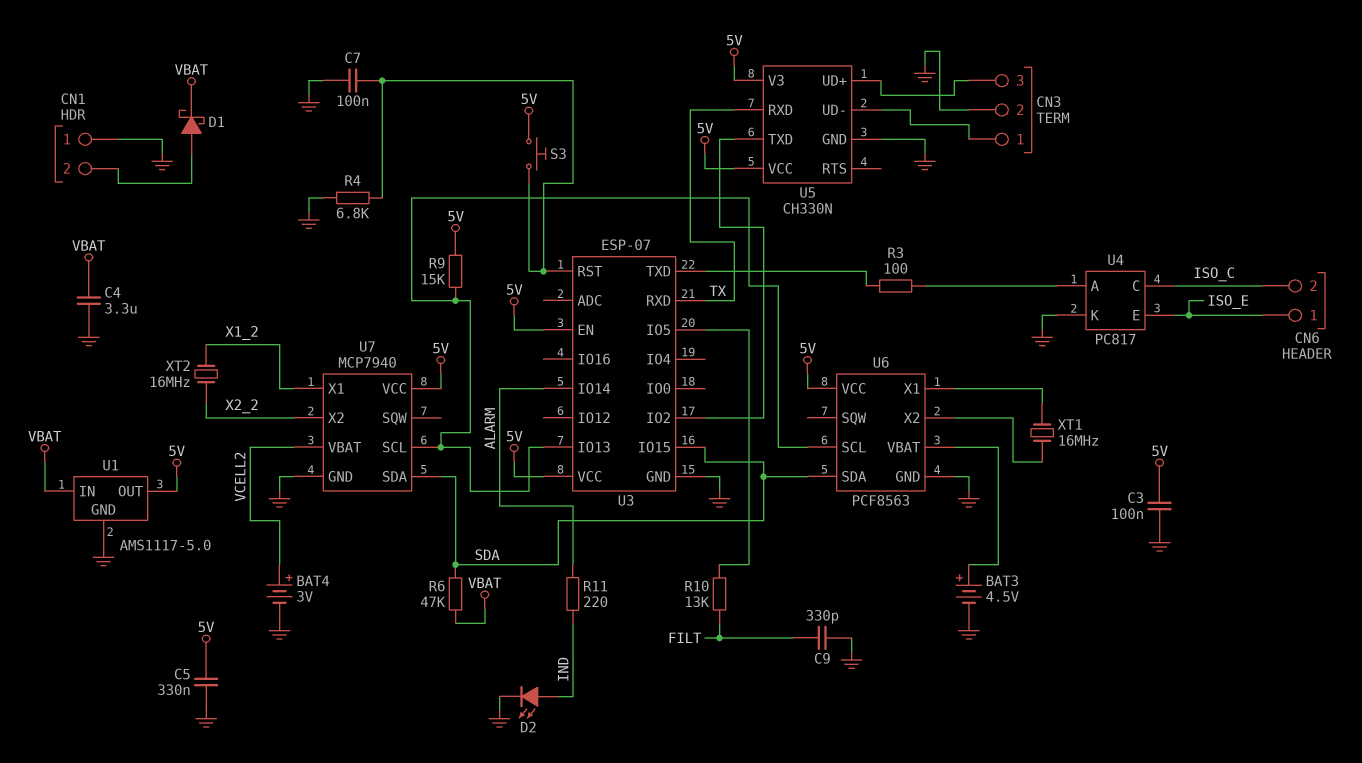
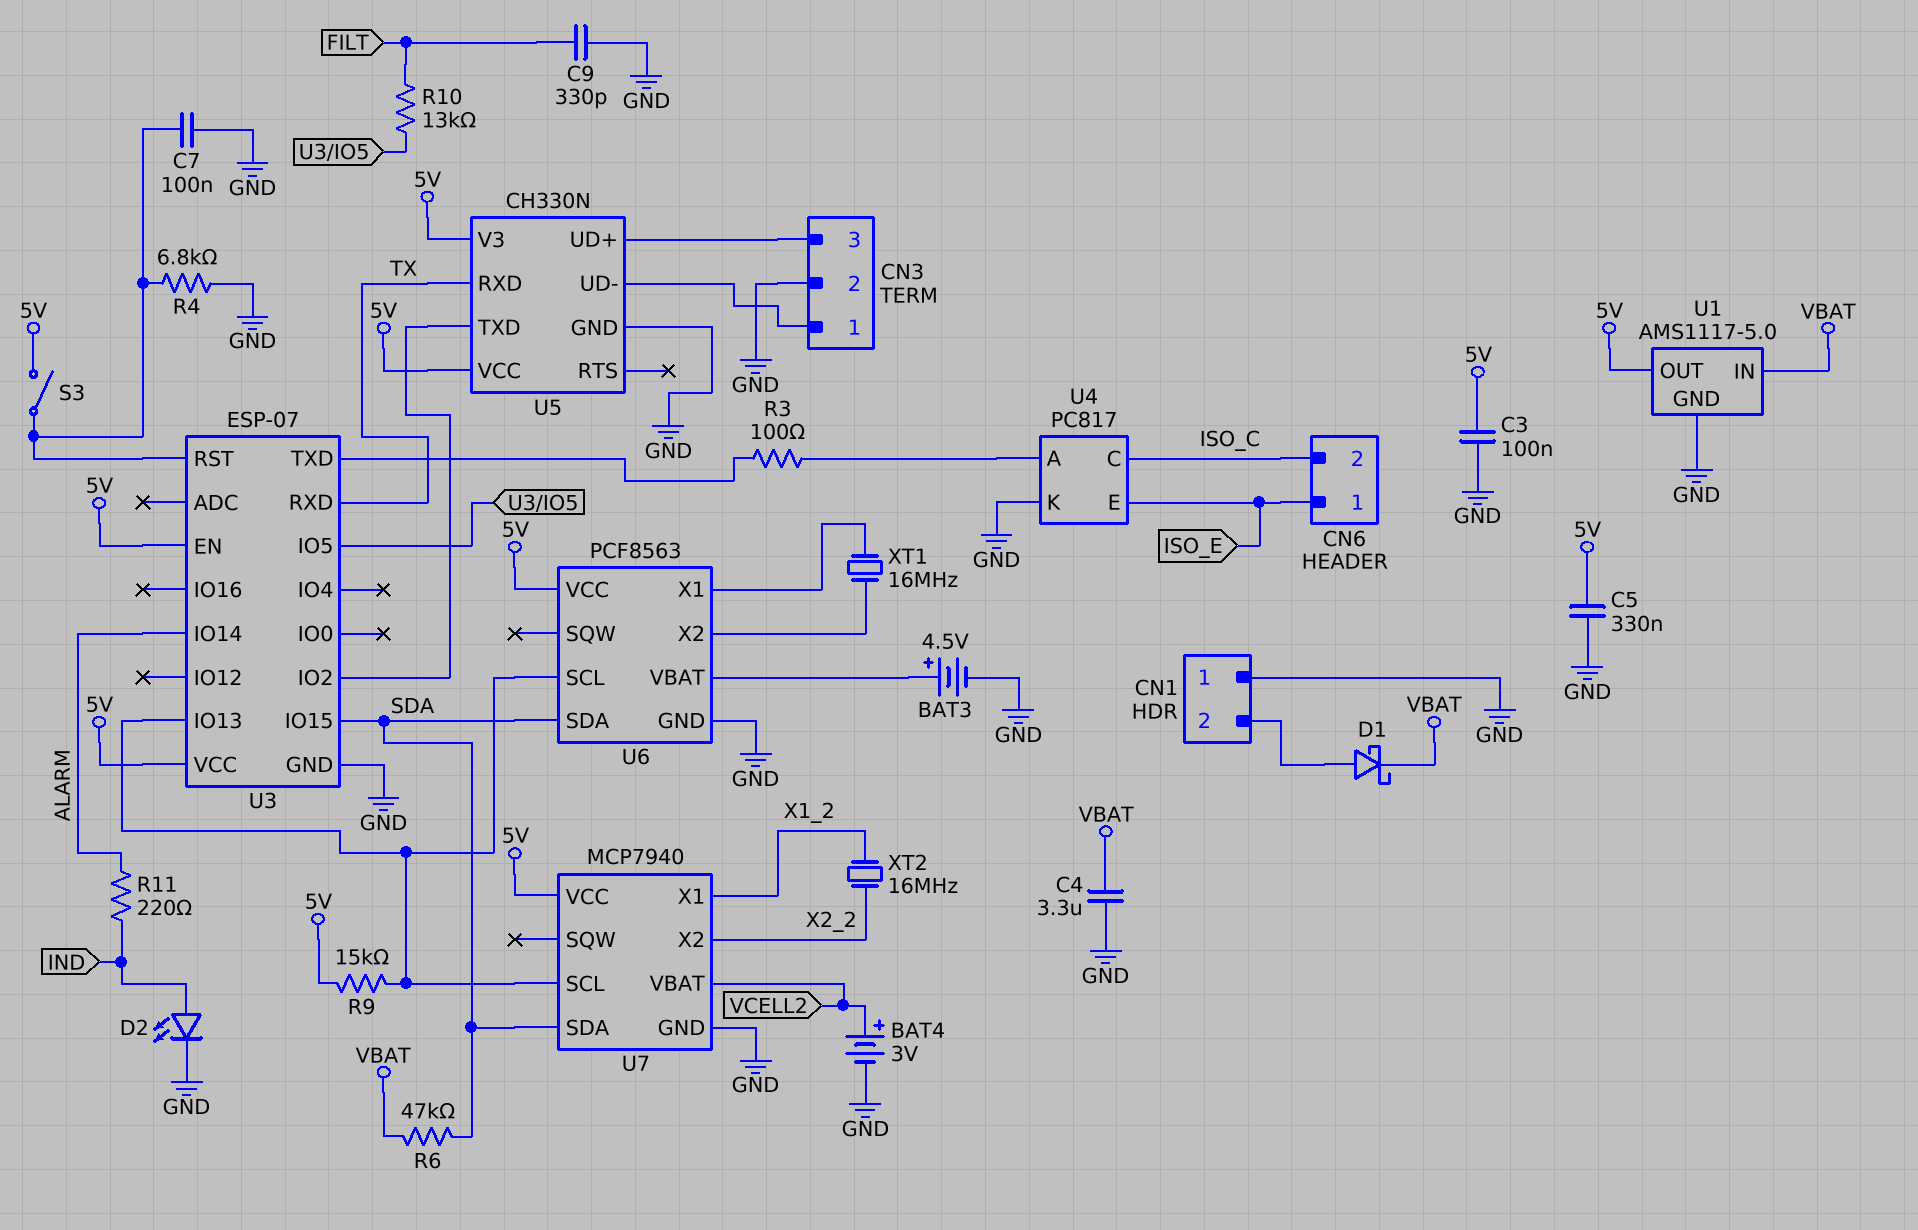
S3: button (5V, U3/RST) -> switch (5V, U3/RST)

